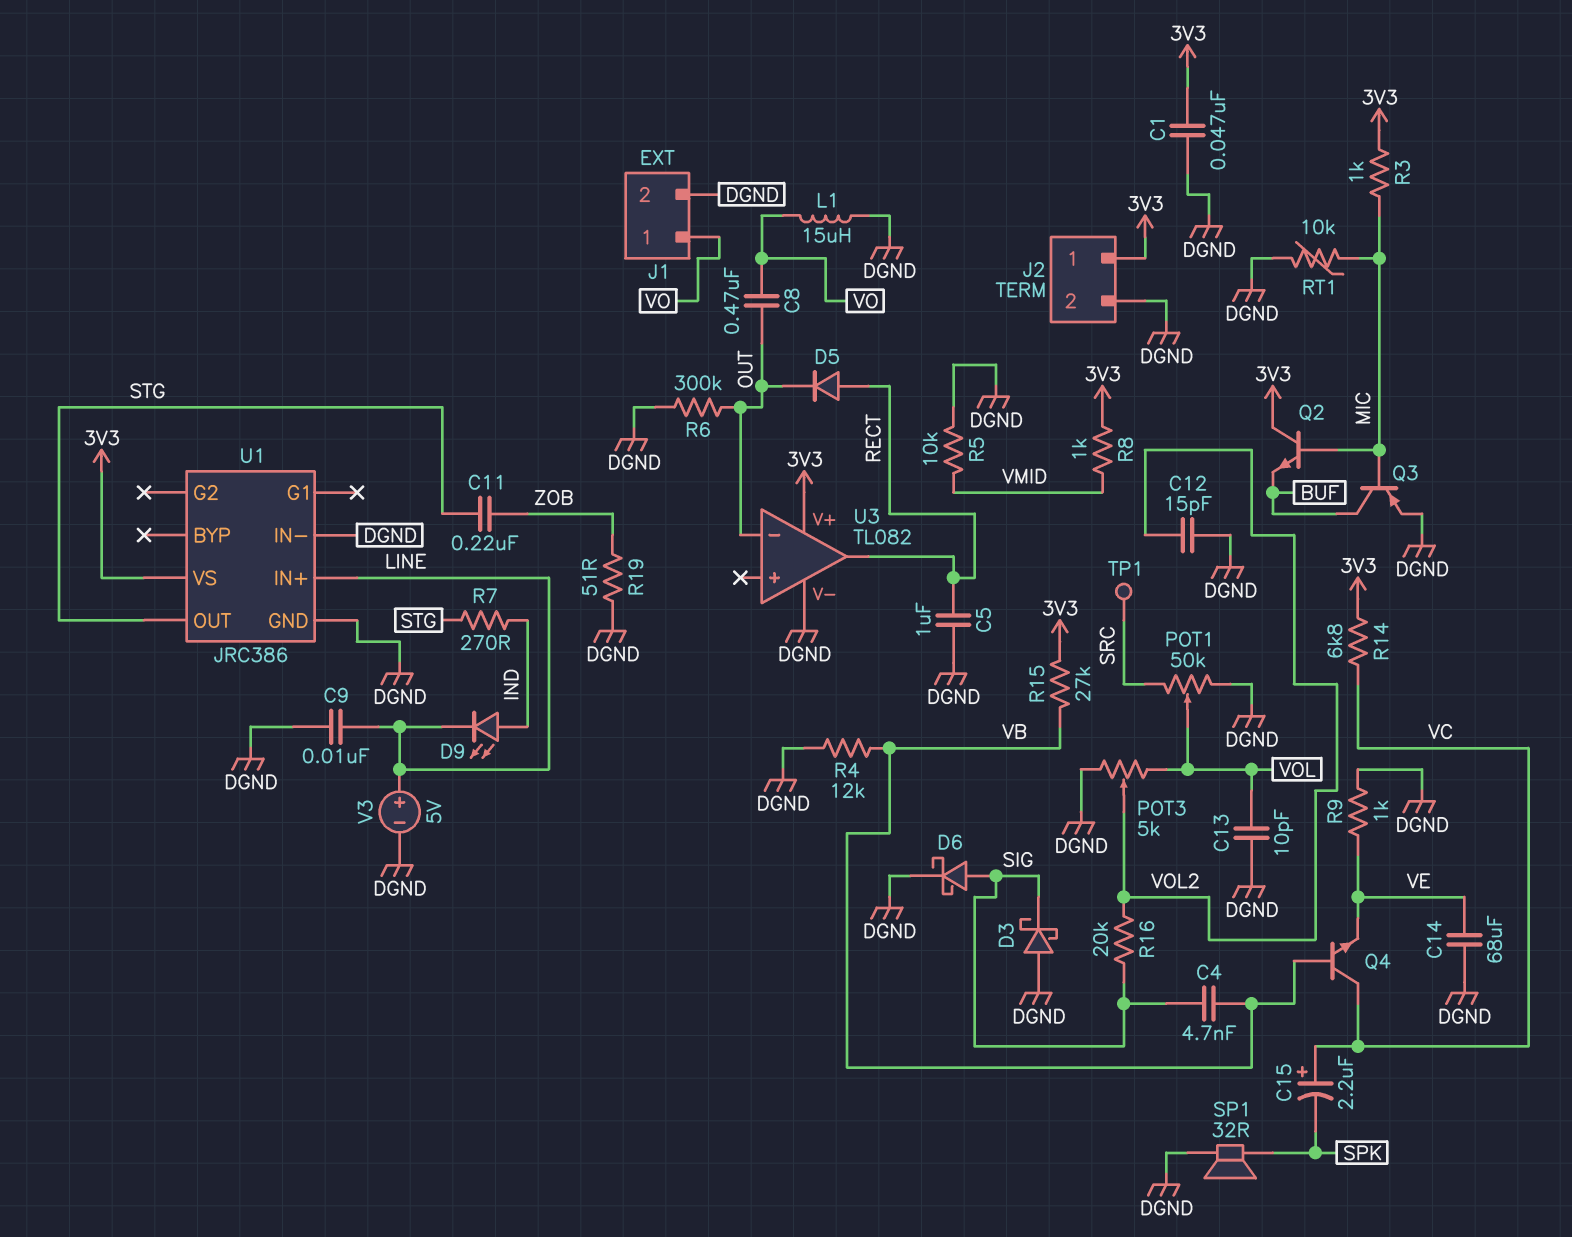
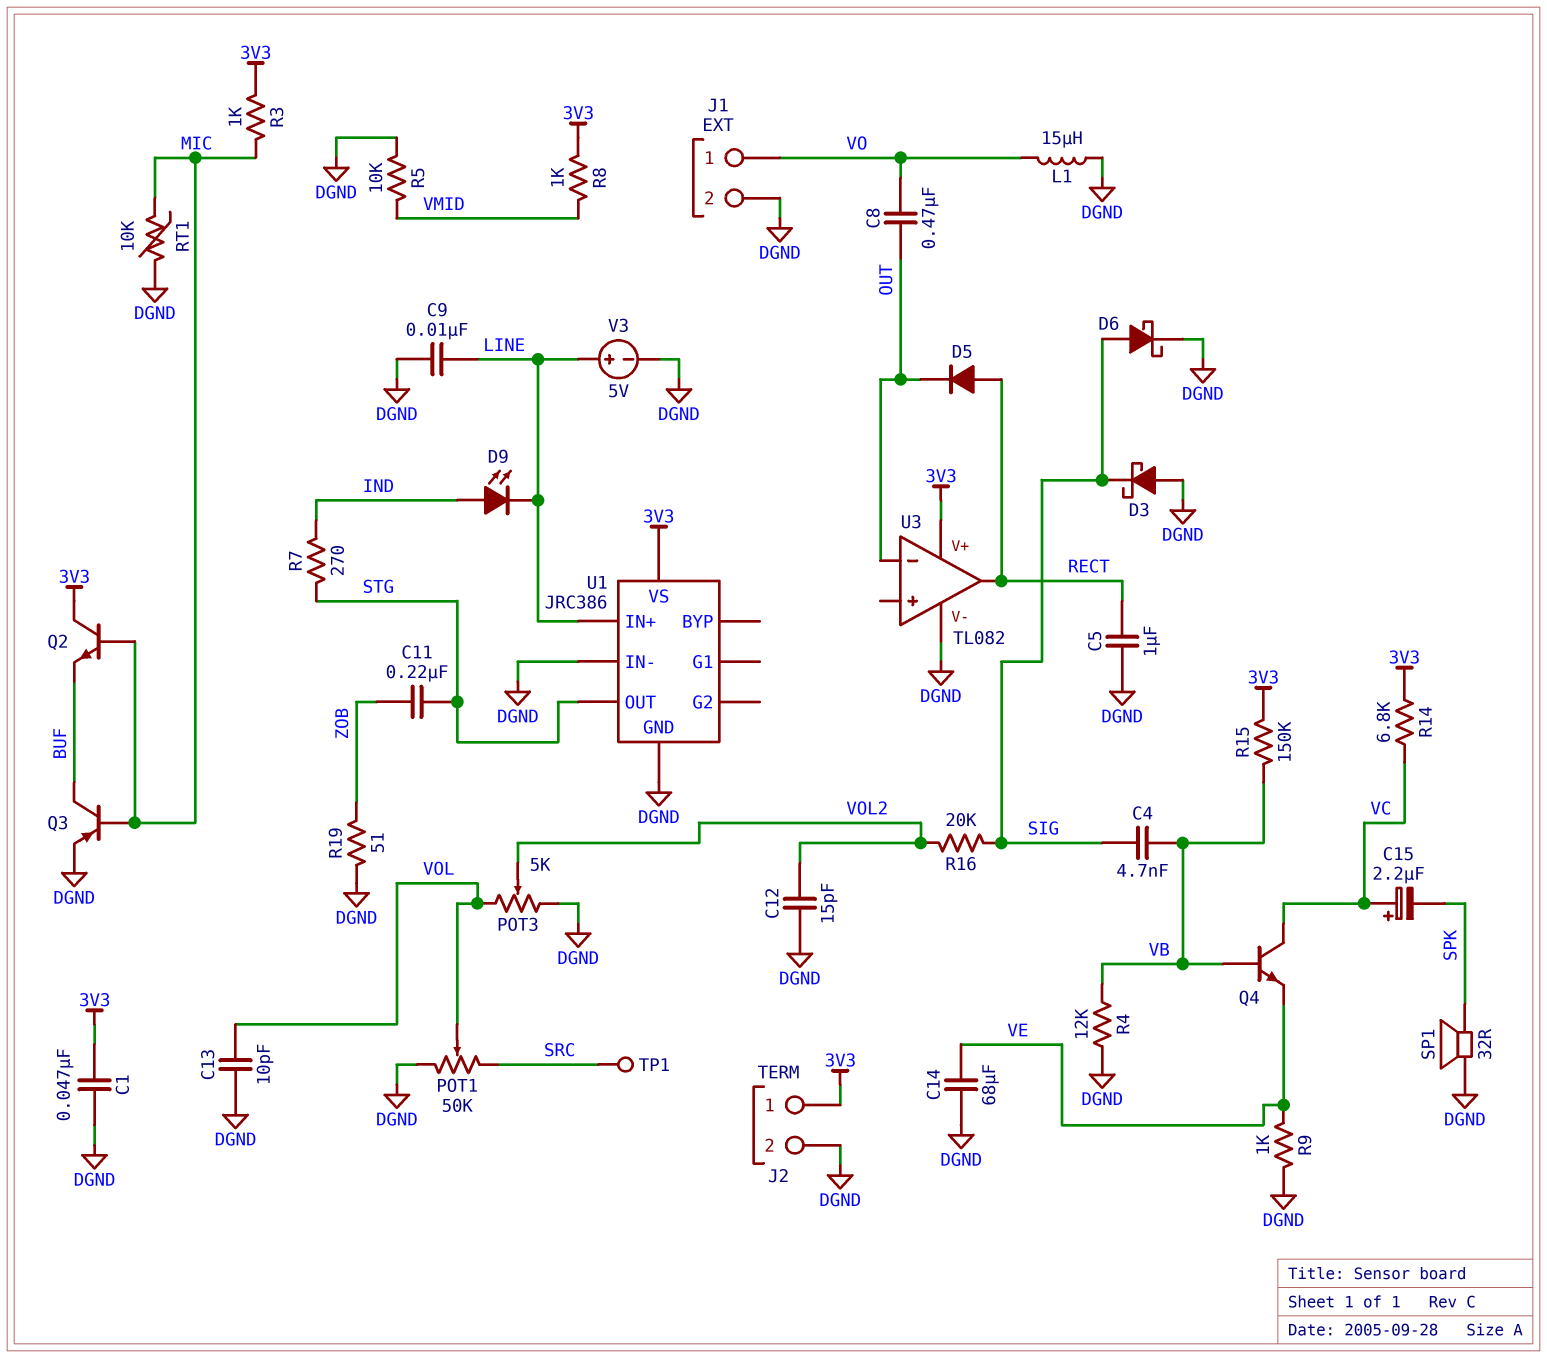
R6: 300k (DGND, OUT) -> none
R15: 27k (3V3, VB) -> 150k (3V3, VB)

